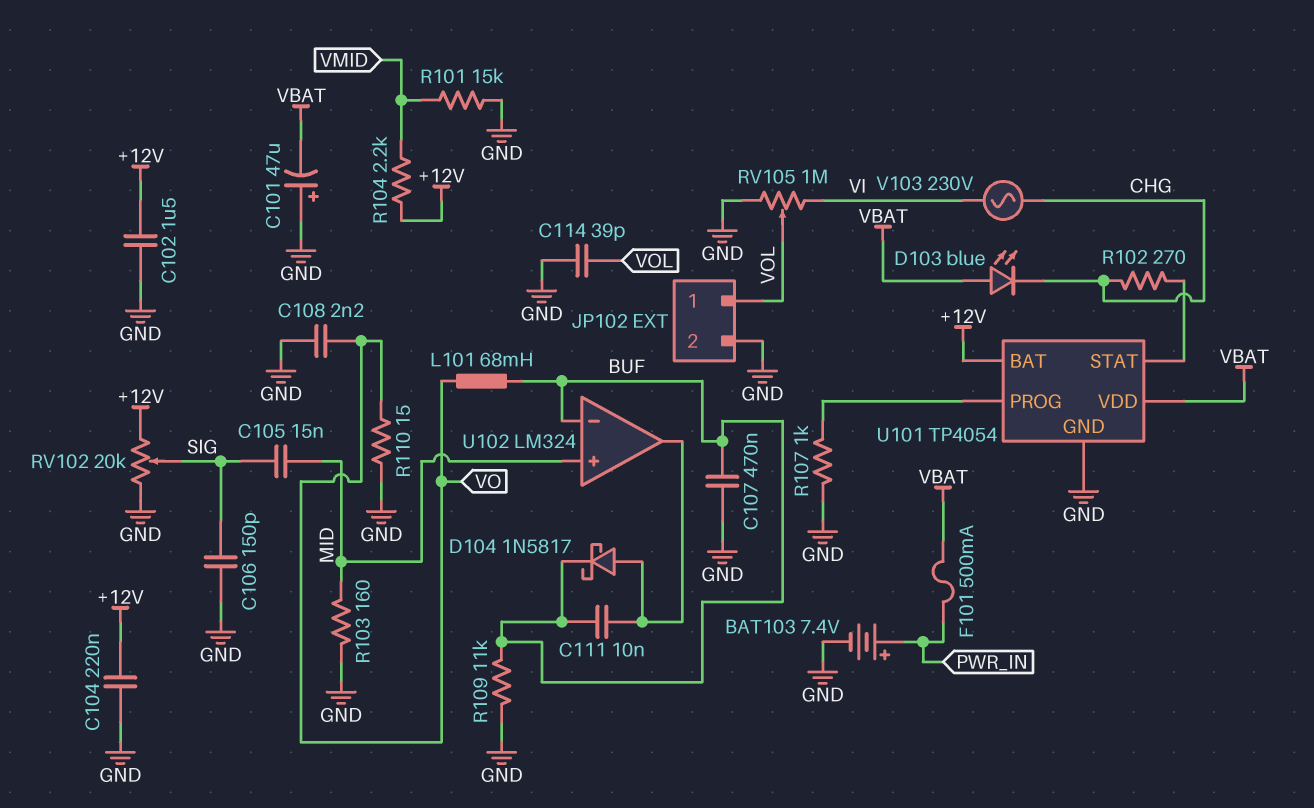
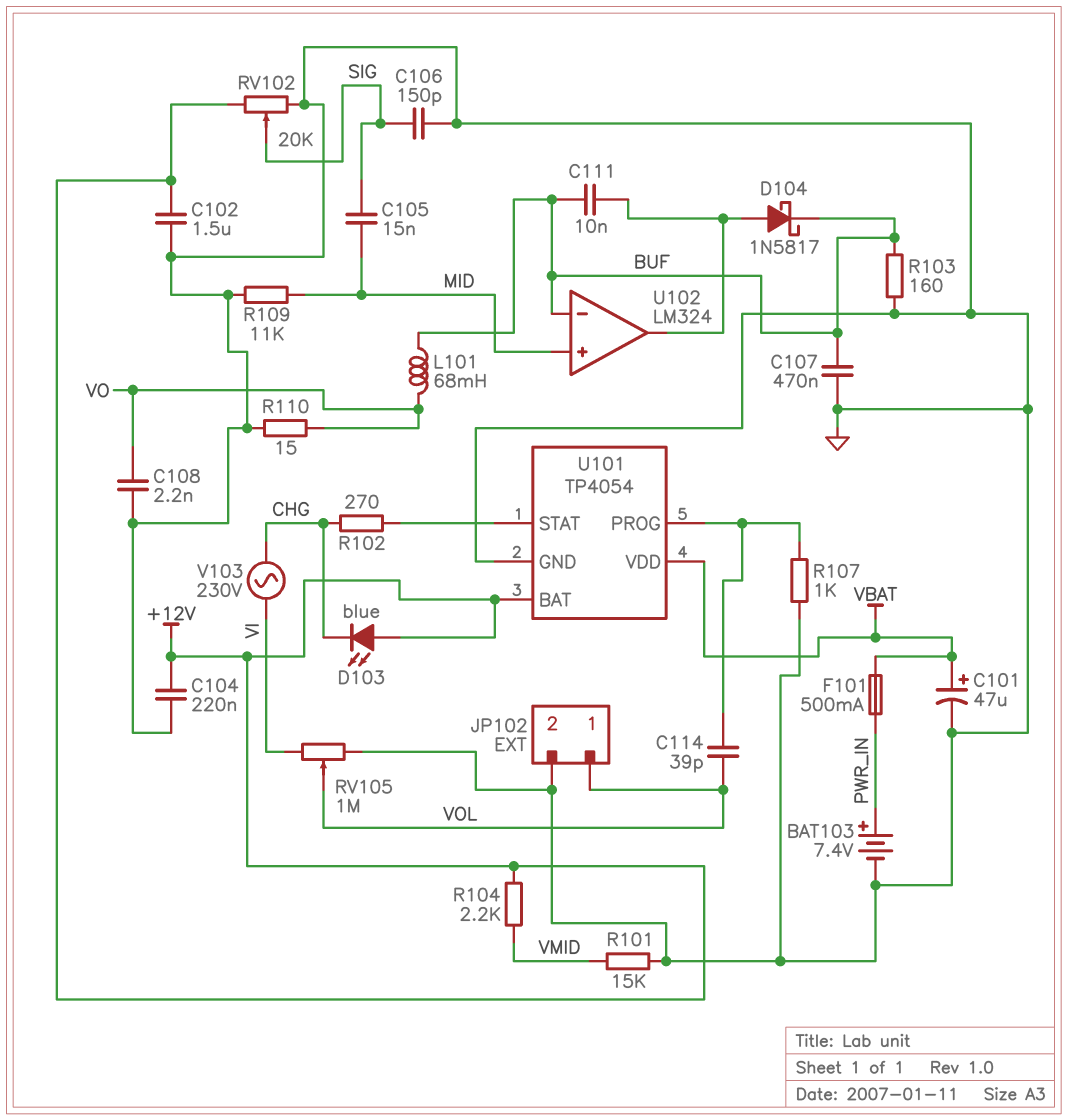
C101: 47uF (plus GND, minus VBAT) -> 47uF (plus VBAT, minus GND)
C114: 39pF (GND, VOL) -> 39pF (U101/PROG, VOL)
D103: LED blue (A VBAT, K CHG) -> LED blue (A +12V, K CHG)
R103: 160 (GND, MID) -> 160 (BUF, GND)
R109: 11k (BUF, GND) -> 11k (GND, MID)

